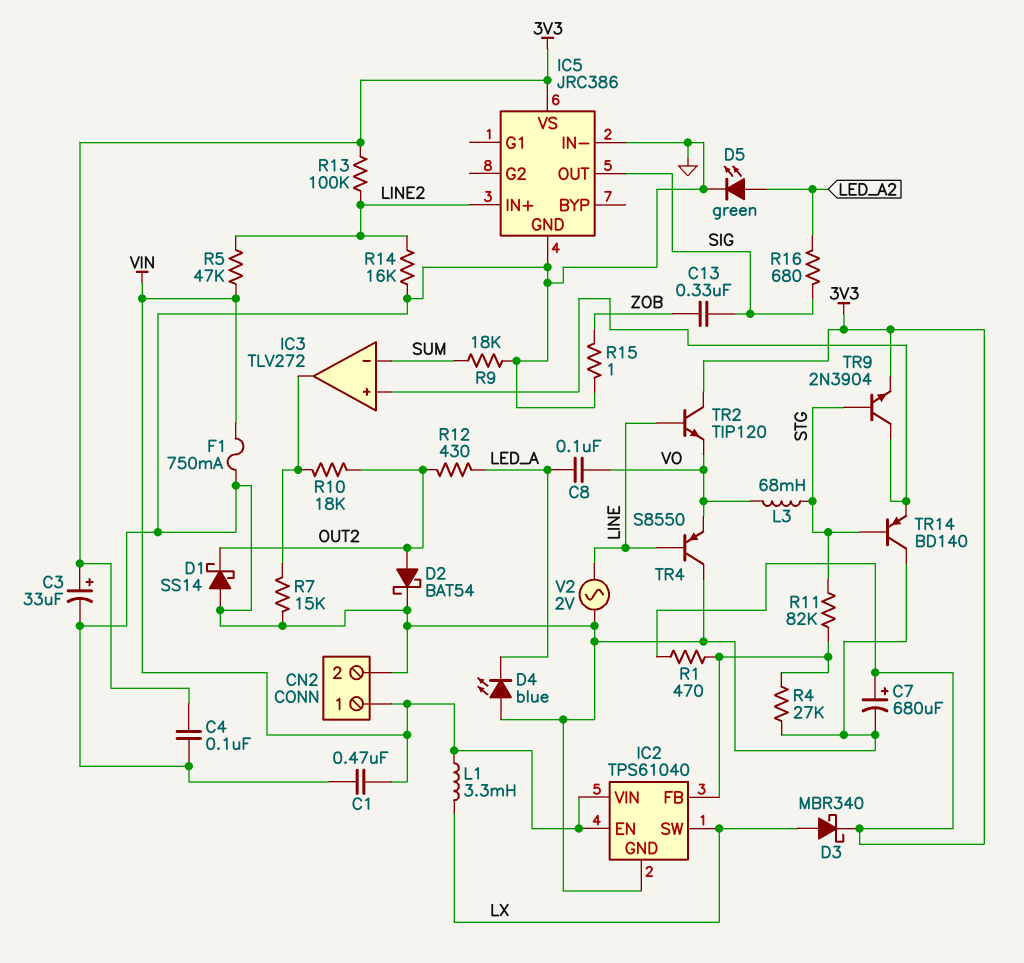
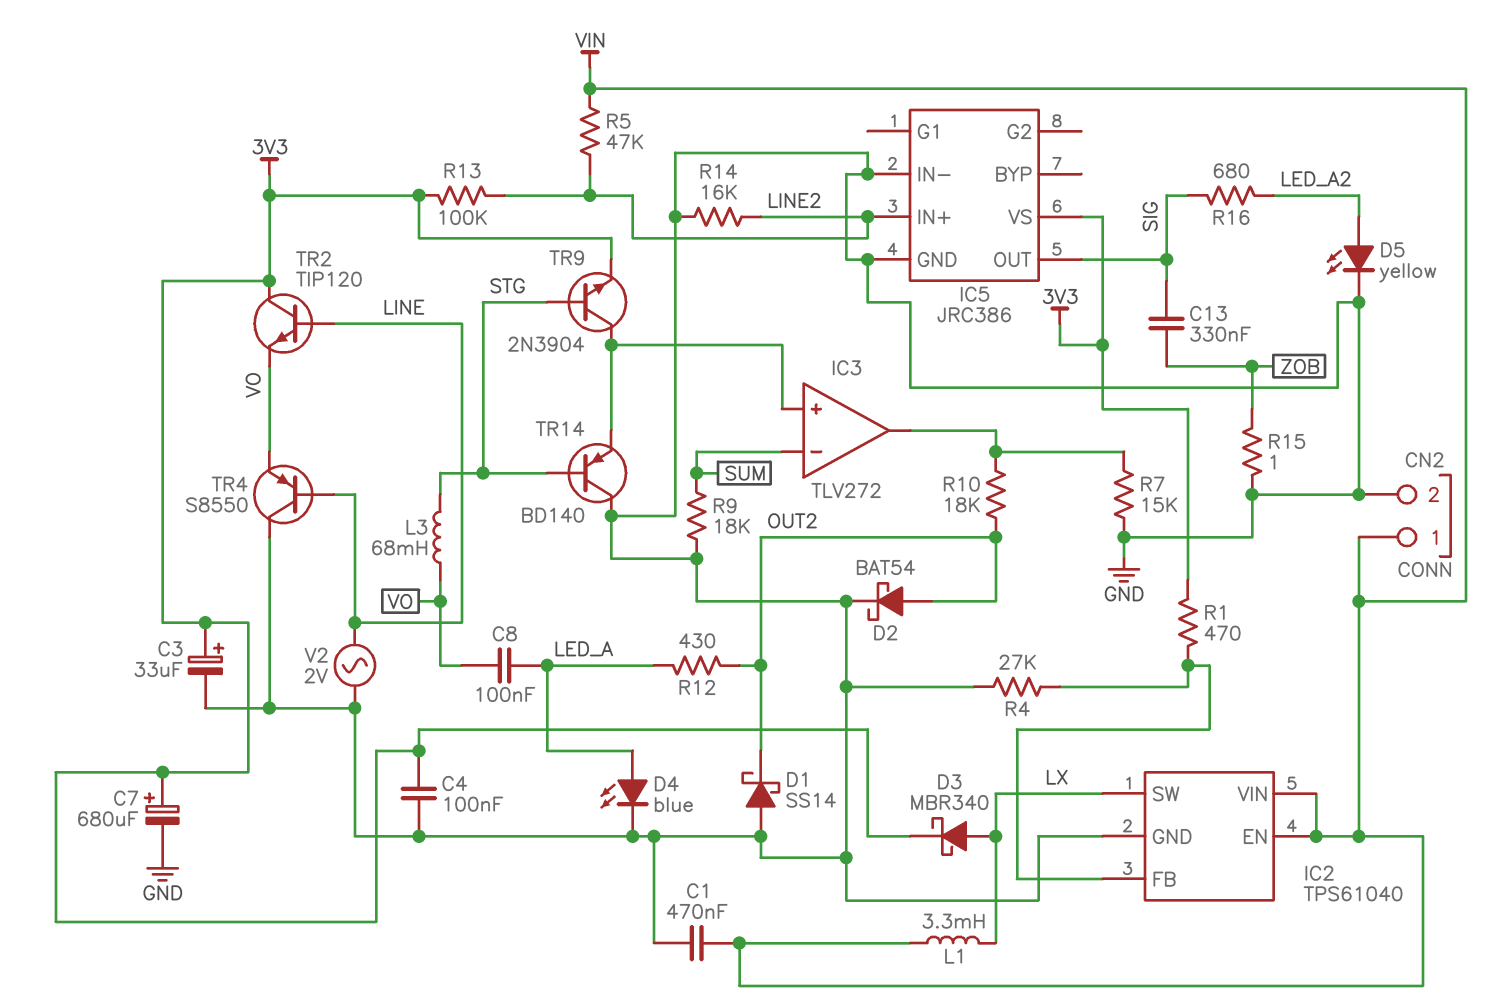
D4: LED blue (A GND, K LED_A) -> LED blue (A LED_A, K GND)
D5: LED green (A LED_A2, K GND) -> LED yellow (A LED_A2, K GND)
F1: 750mA (GND, VIN) -> none
R11: 82k (IC2/FB, STG) -> none

